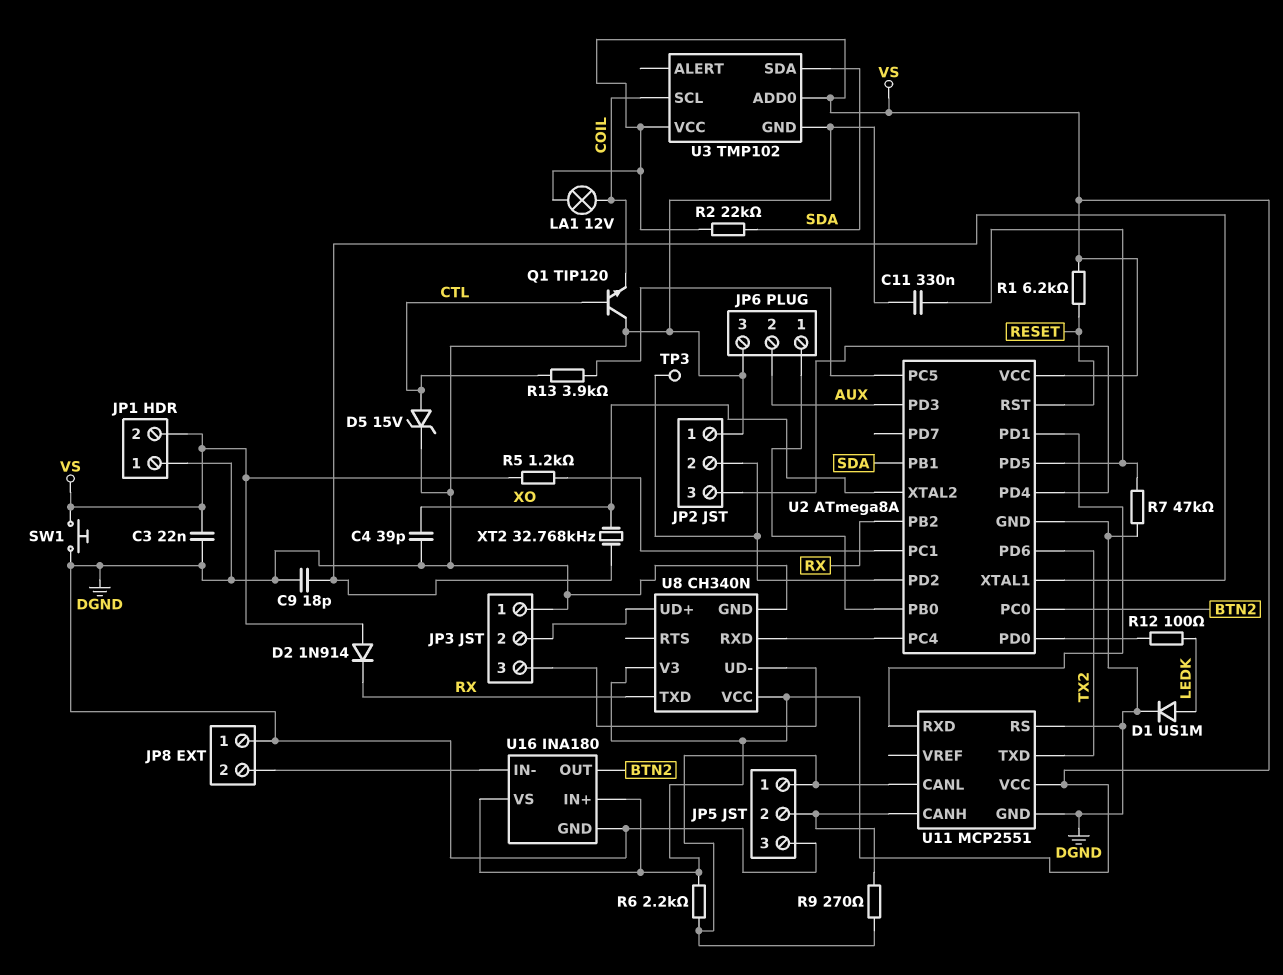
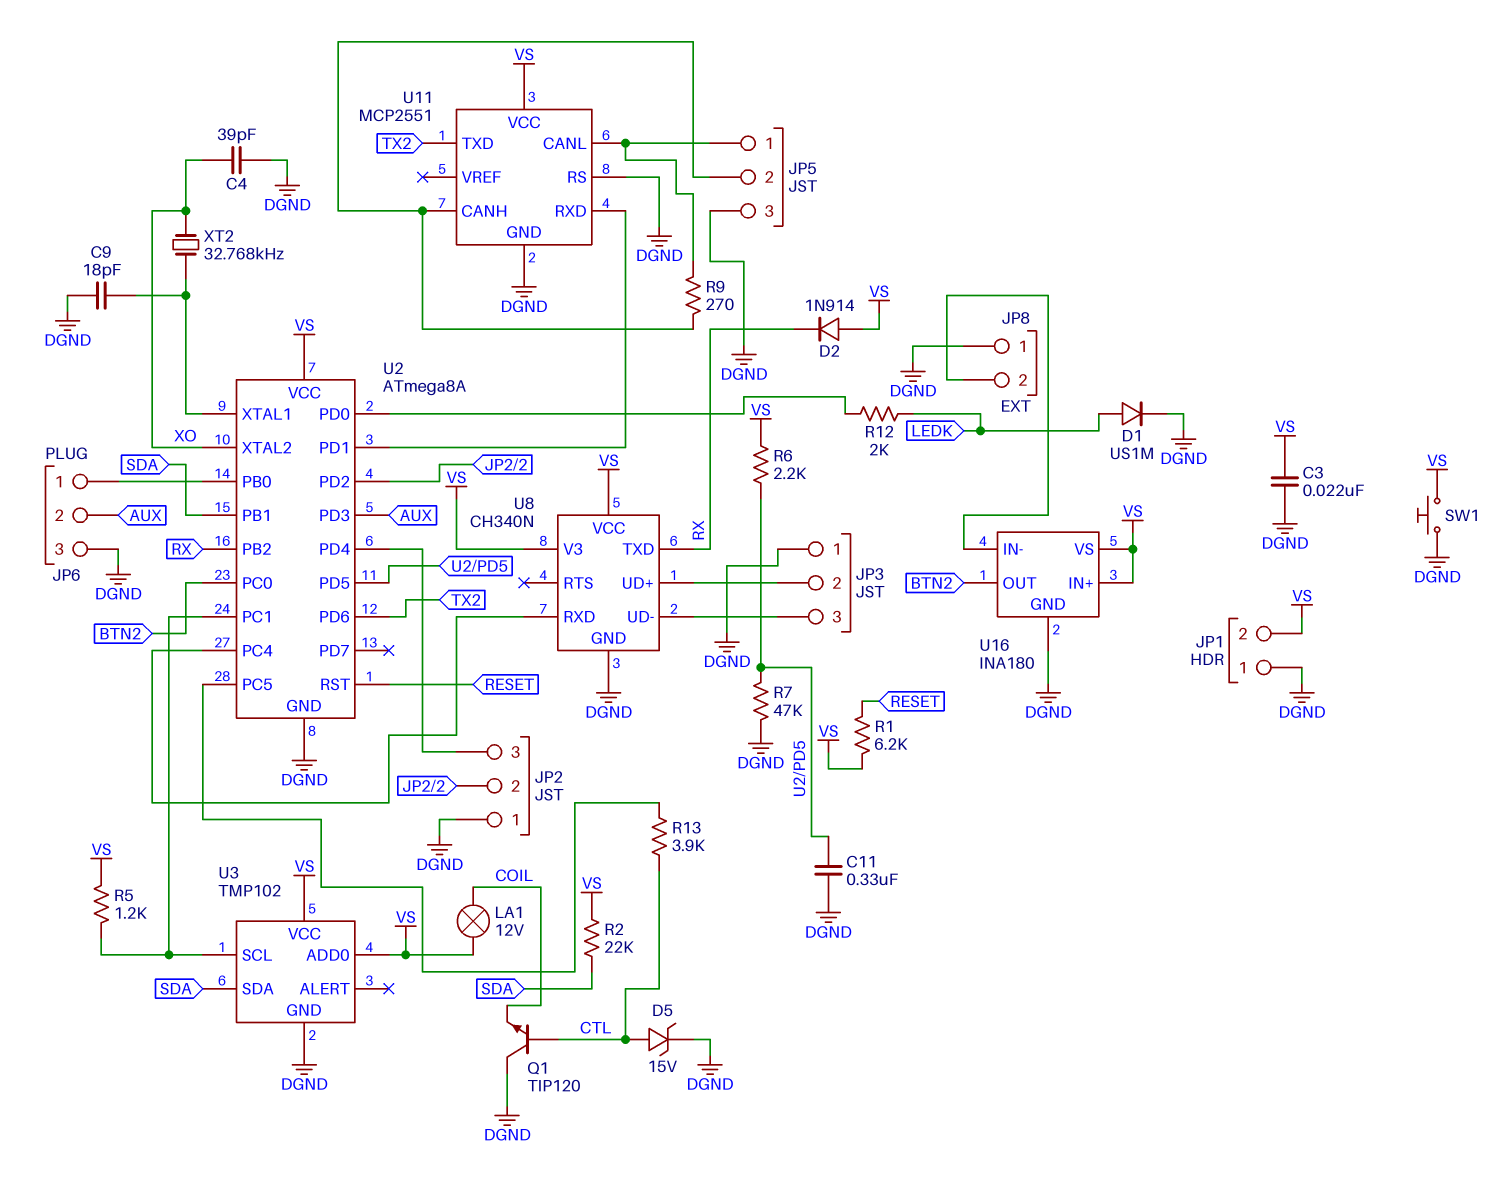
R6: 2.2k (JP5/1, VS) -> 2.2k (U2/PD5, VS)
R12: 100 (LEDK, U2/PD0) -> 2k (LEDK, U2/PD0)
TP3: test point (JP2/2) -> none
U3 pin SCL: COIL -> U2/PC1

